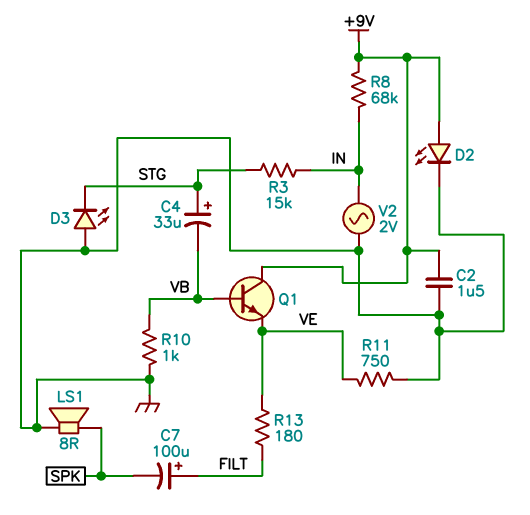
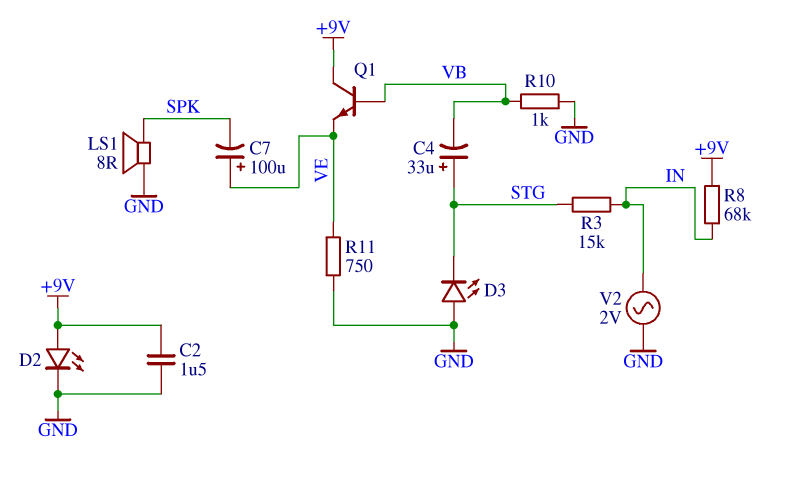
C7: 100uF (plus FILT, minus SPK) -> 100uF (plus VE, minus SPK)
R13: 180 (FILT, VE) -> none

